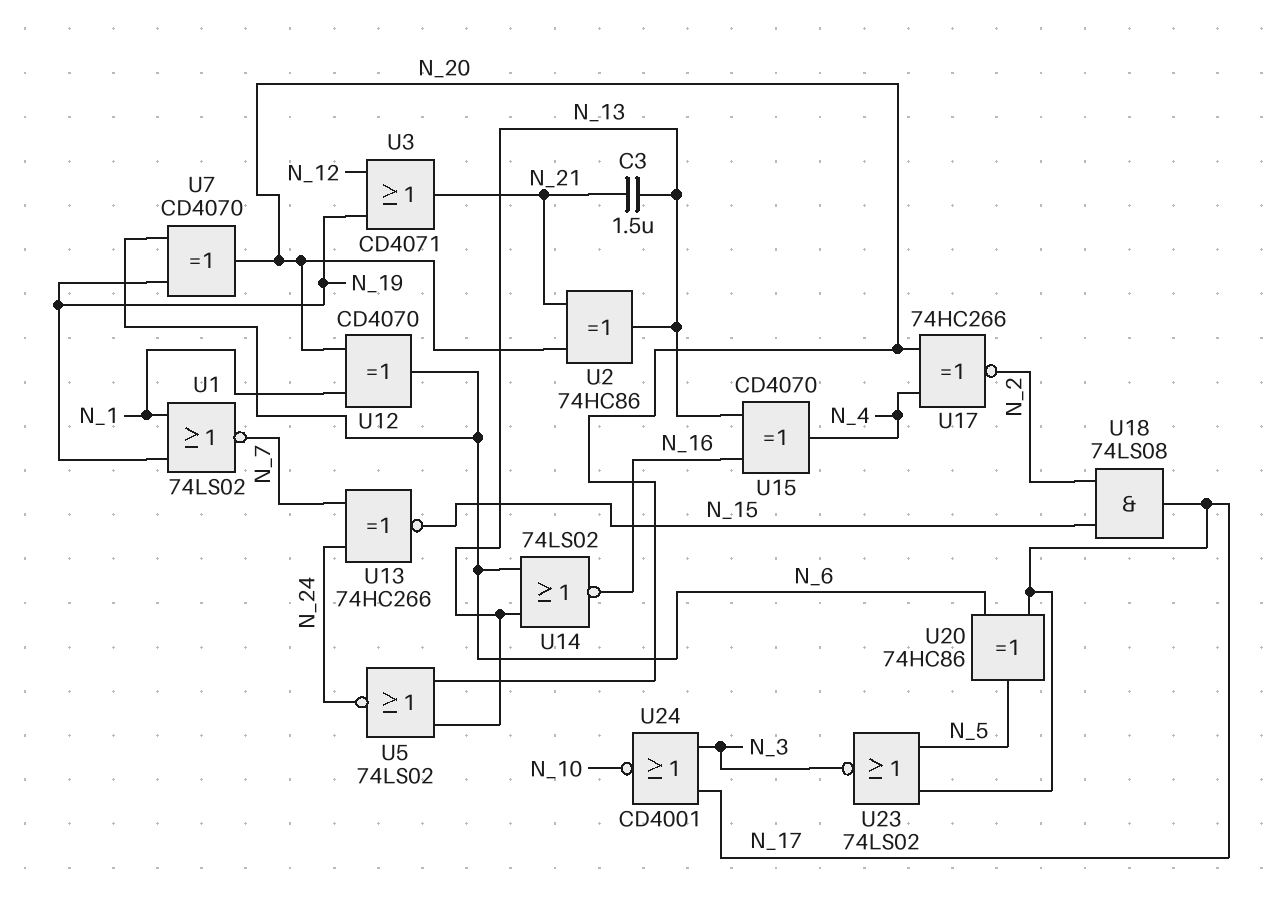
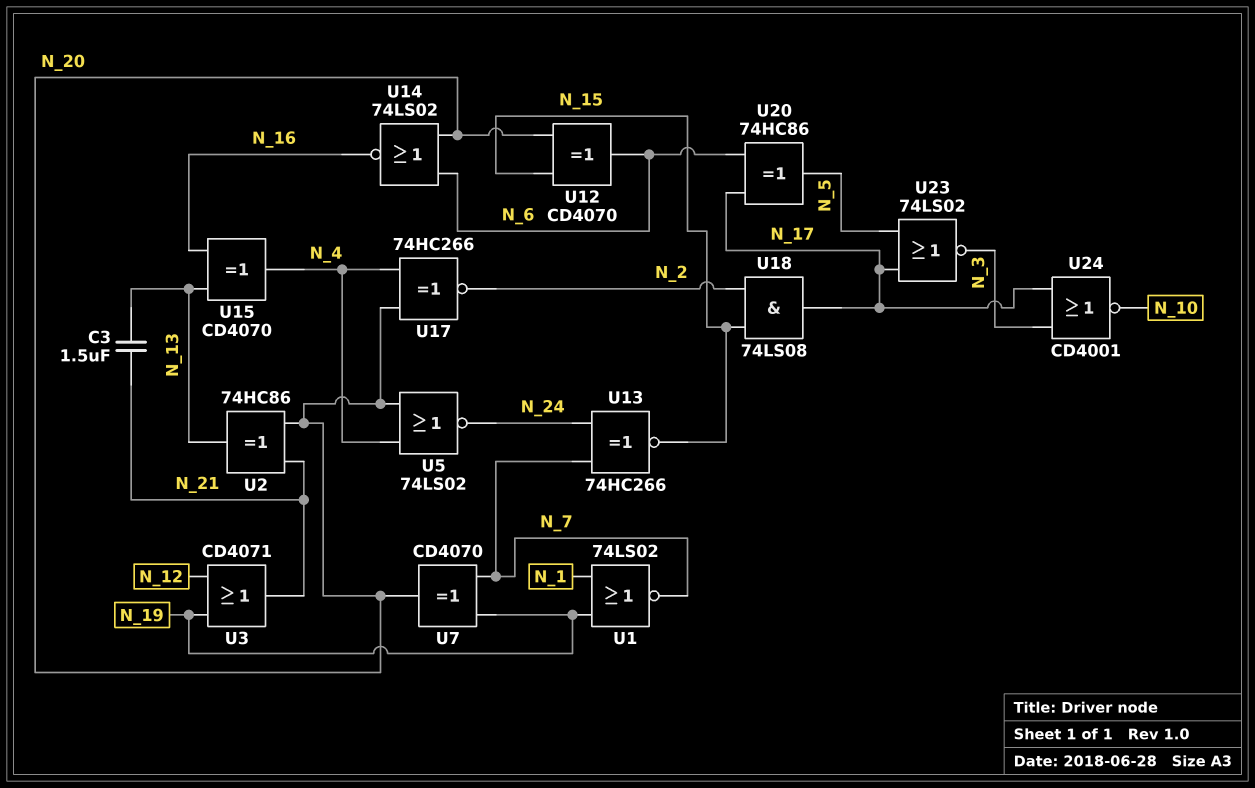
U5: NOR 74LS02 (in N_13, in N_20, out N_24) -> NOR 74LS02 (in N_4, in N_20, out N_24)
U7: XOR CD4070 (in N_6, in N_19, out N_20) -> XOR CD4070 (in N_7, in N_19, out N_20)
U12: XOR CD4070 (in N_1, in N_20, out N_6) -> XOR CD4070 (in N_15, in N_20, out N_6)
U14: NOR 74LS02 (in N_6, in N_13, out N_16) -> NOR 74LS02 (in N_6, in N_20, out N_16)

